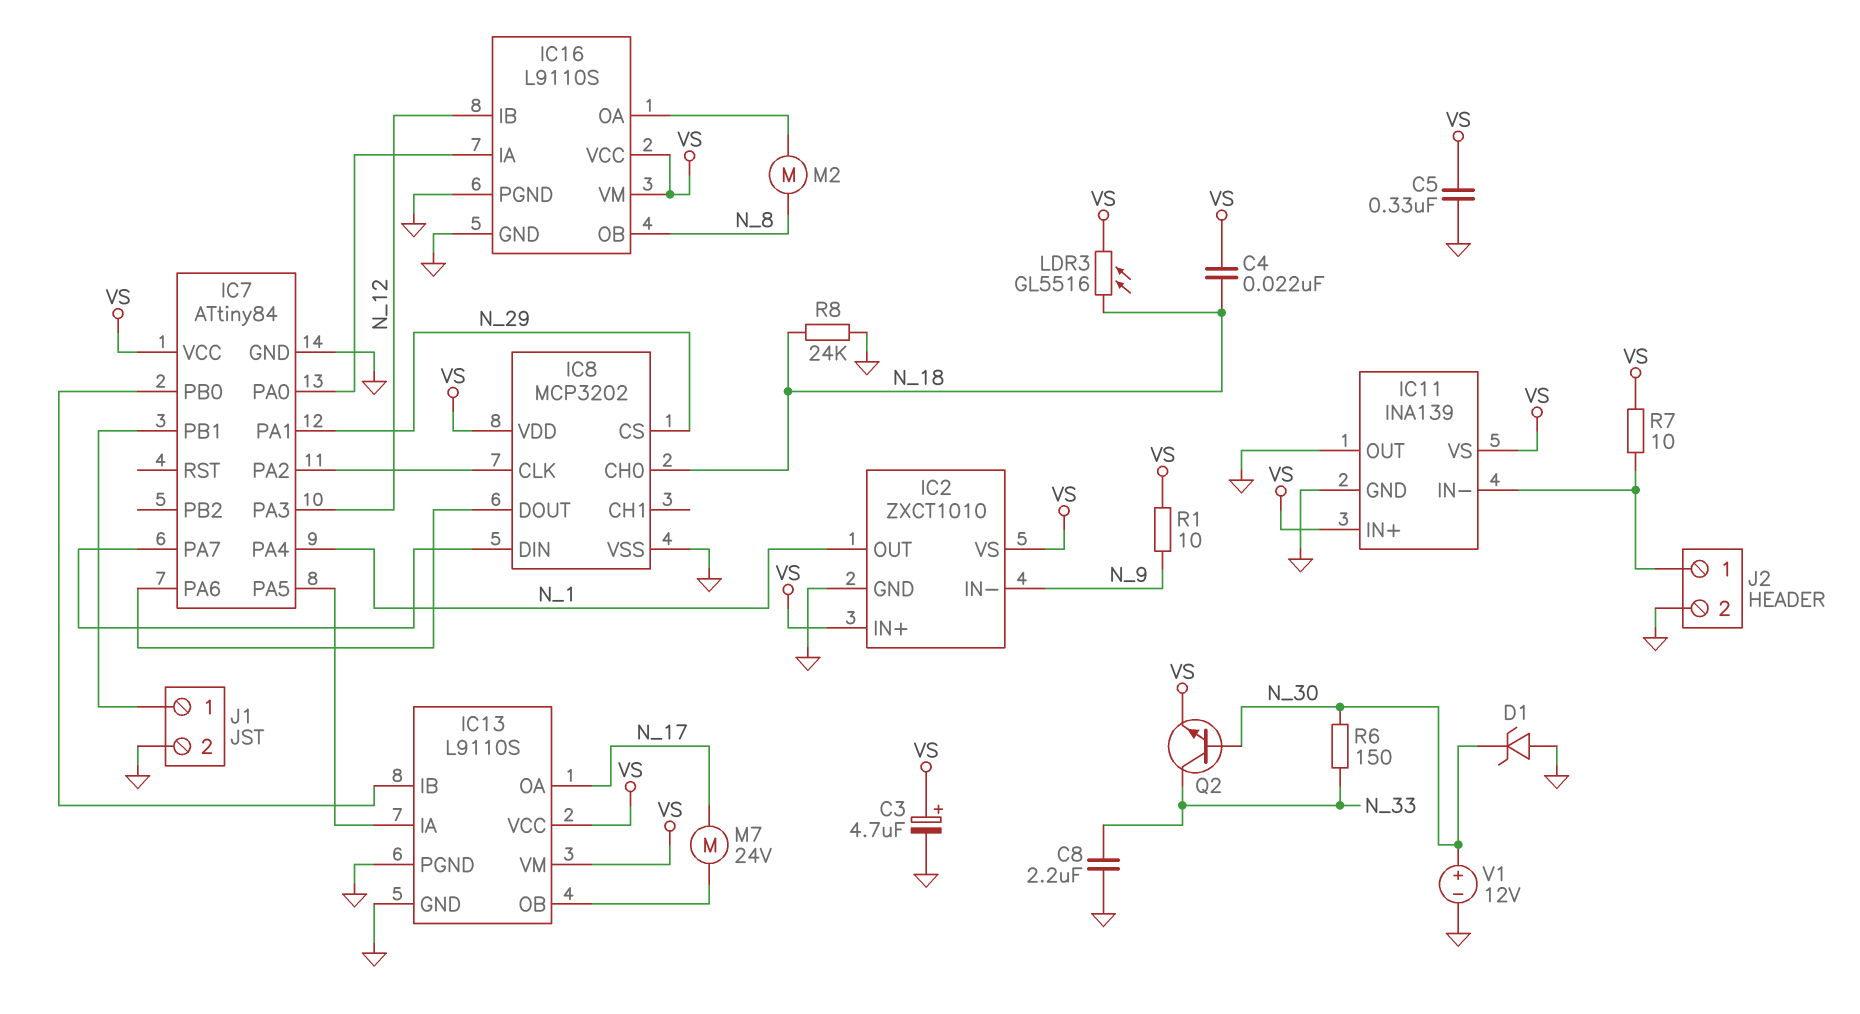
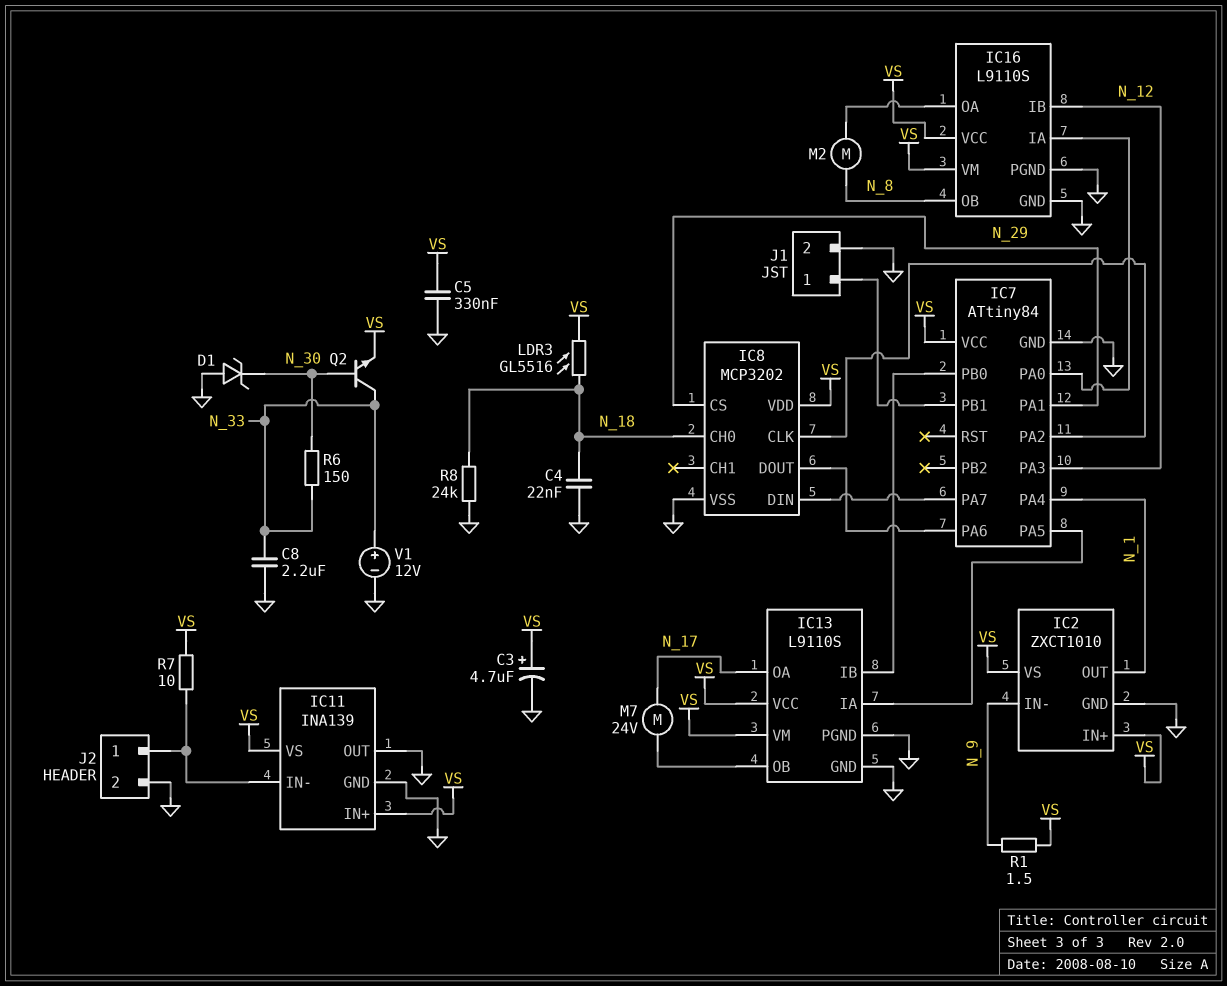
C4: 22nF (N_18, VS) -> 22nF (GND, N_18)
R1: 10 (N_9, VS) -> 1.5 (N_9, VS)
V1: 12V (plus N_30, minus GND) -> 12V (plus N_33, minus GND)

